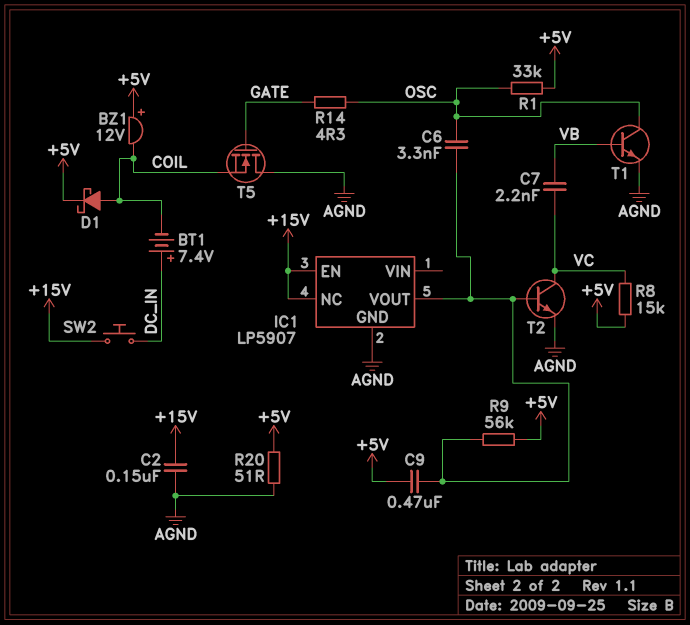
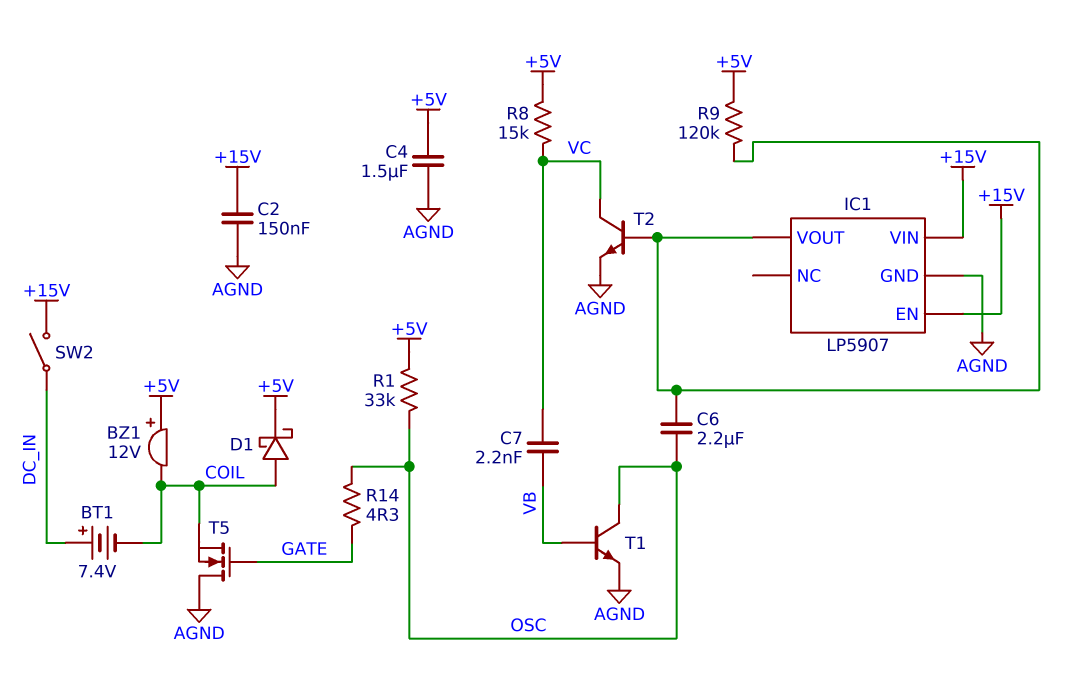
C4: none -> 1.5uF (+5V, AGND)
C6: 3.3nF (IC1/VOUT, OSC) -> 2.2uF (IC1/VOUT, OSC)
C9: 470nF (+5V, IC1/VOUT) -> none
IC1 pin NC: +15V -> none
IC1 pin VIN: none -> +15V
R9: 56k (+5V, IC1/VOUT) -> 120k (+5V, IC1/VOUT)
R20: 51 (+5V, AGND) -> none
SW2: button (+15V, DC_IN) -> switch (+15V, DC_IN)

